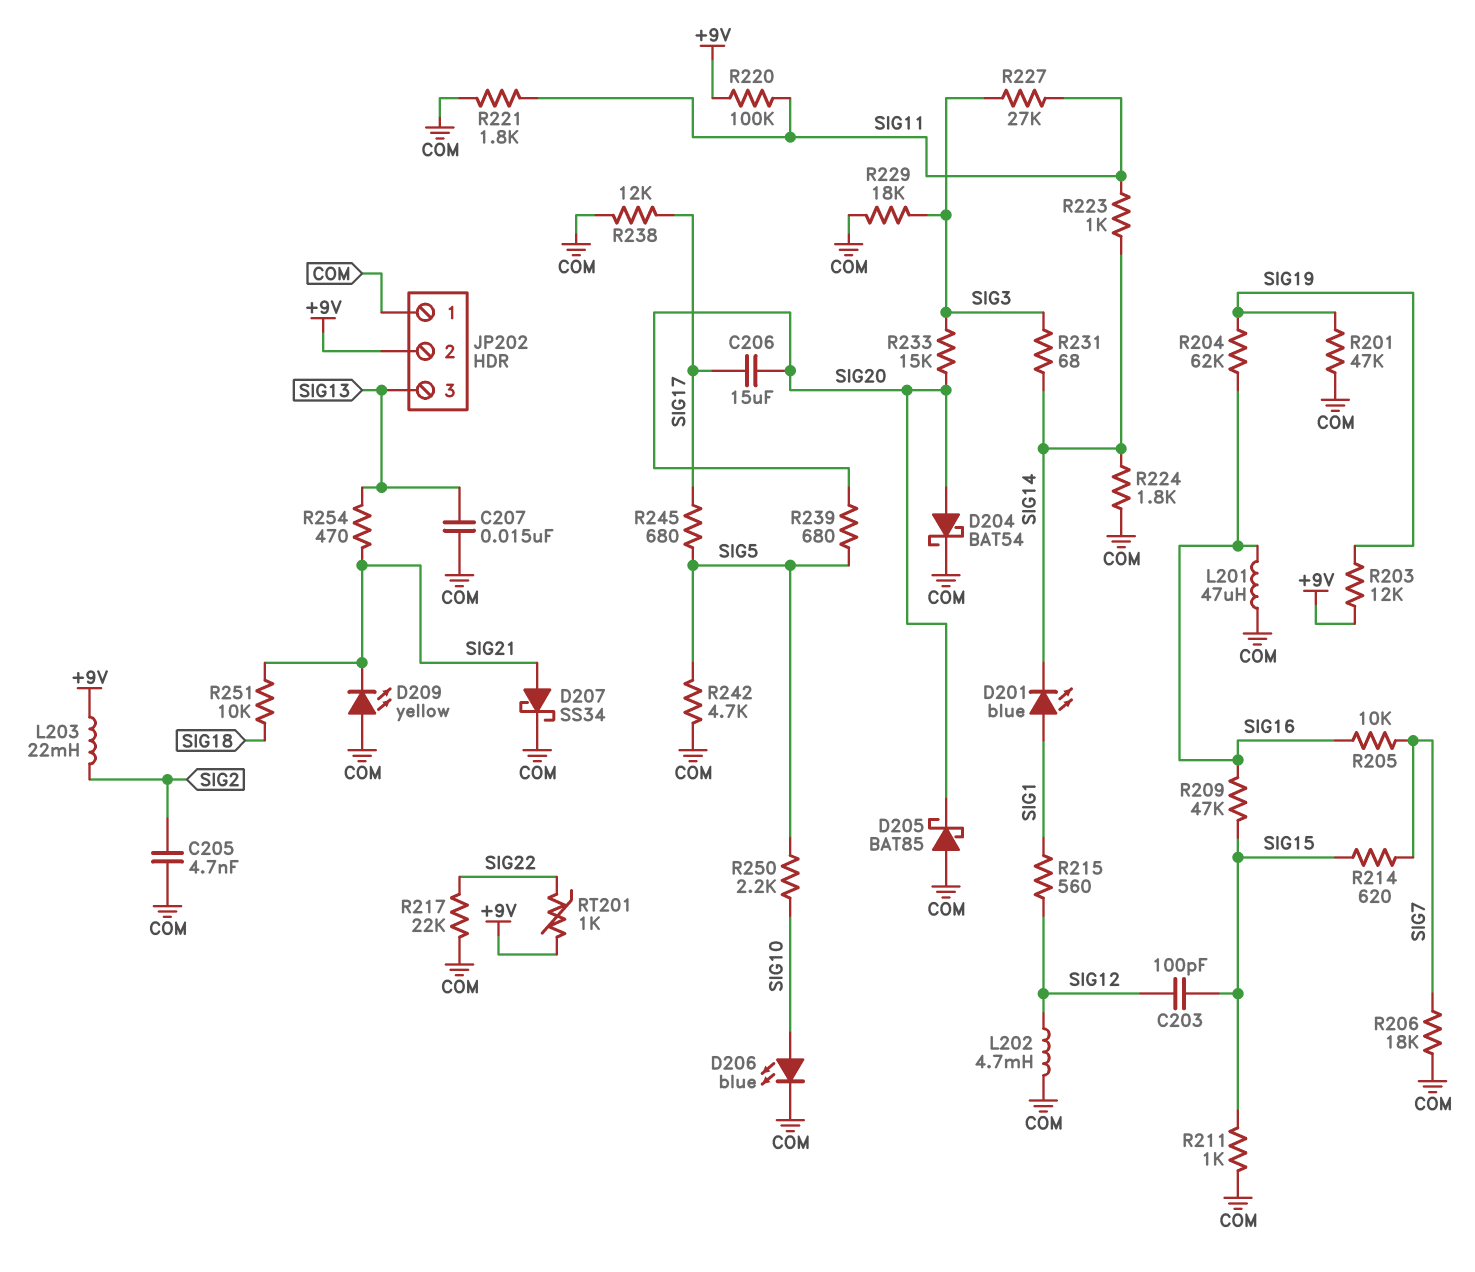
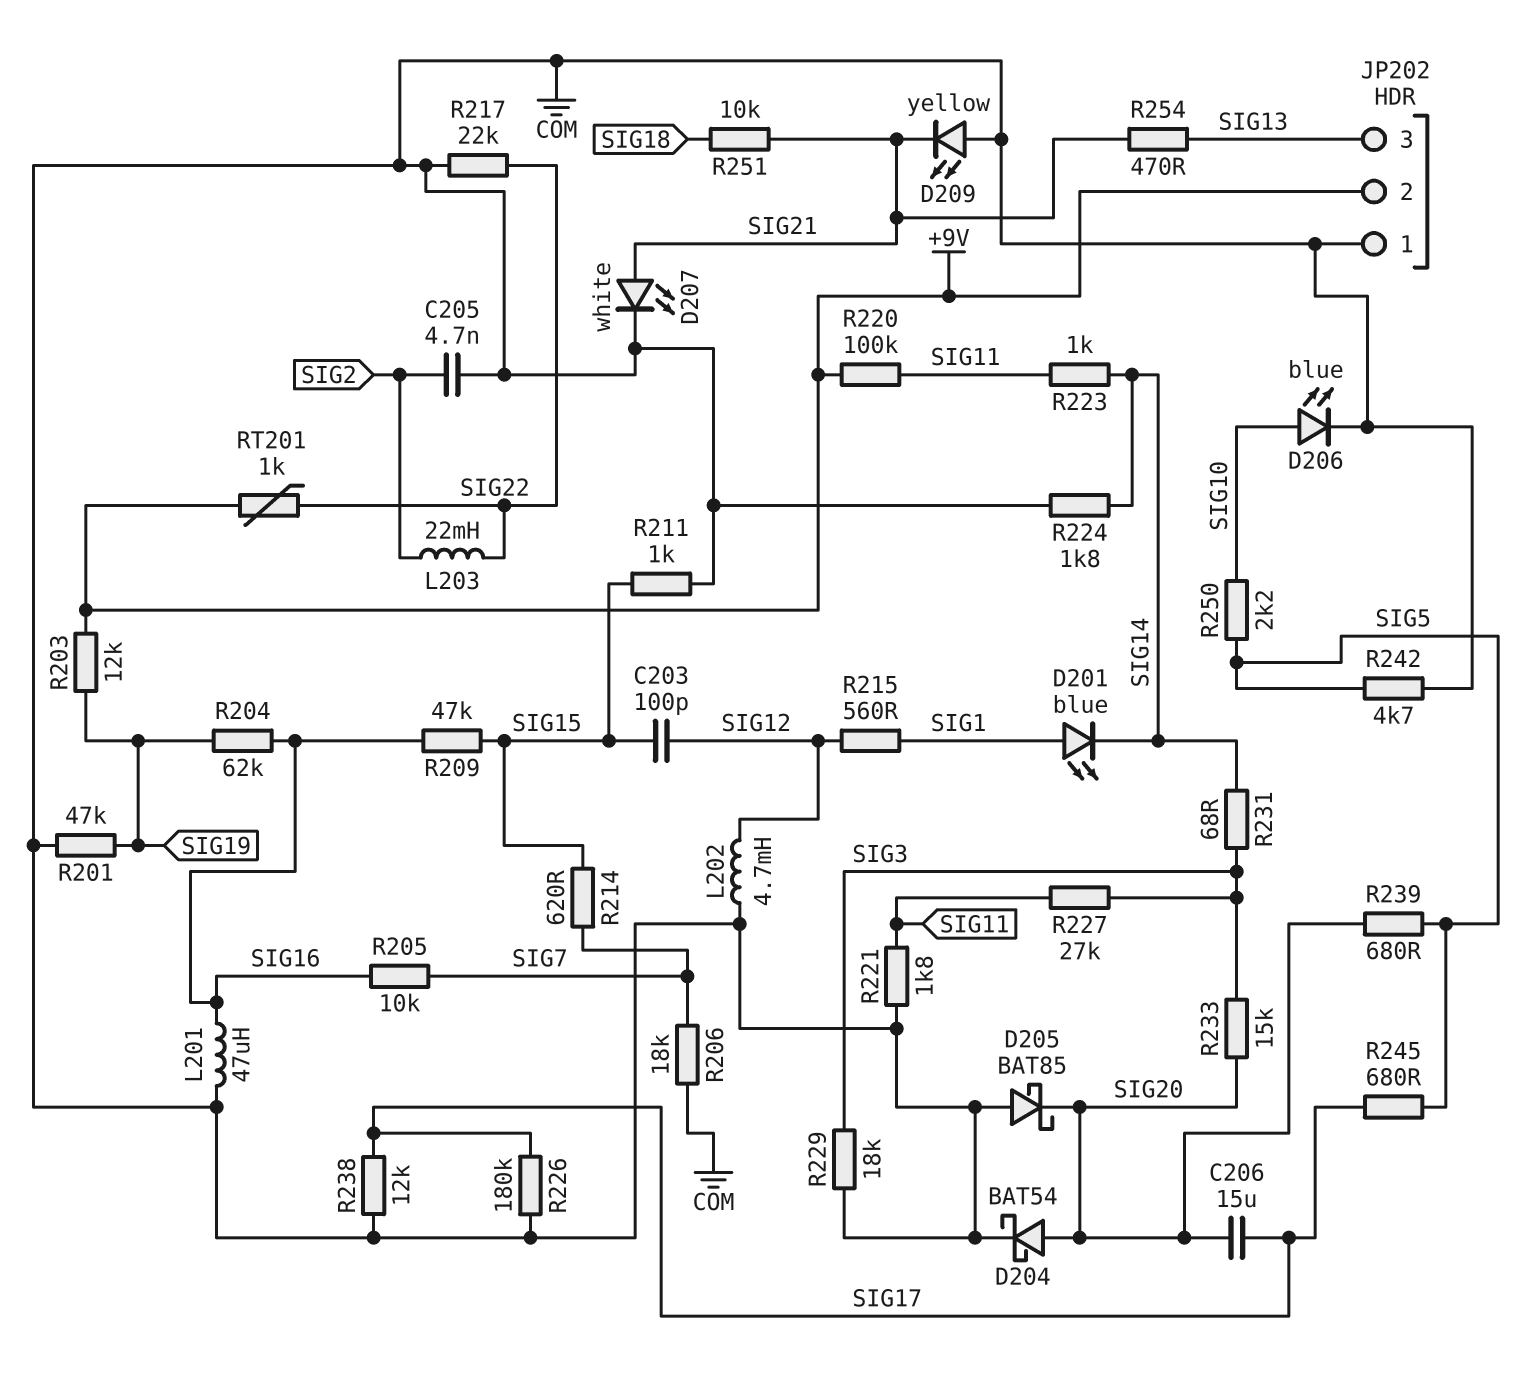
C207: 15nF (COM, SIG13) -> none
D207: schottky SS34 (A SIG21, K COM) -> LED white (A SIG21, K COM)
L203: 22mH (+9V, SIG2) -> 22mH (SIG2, SIG22)
R226: none -> 180k (COM, SIG17)

